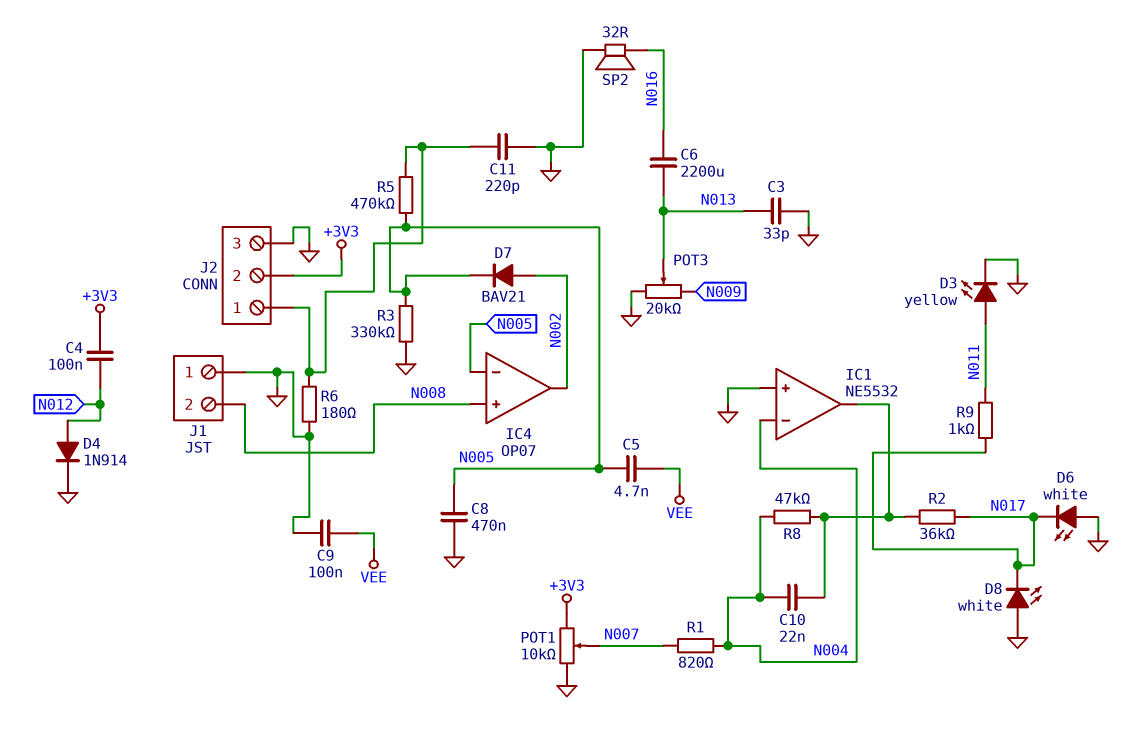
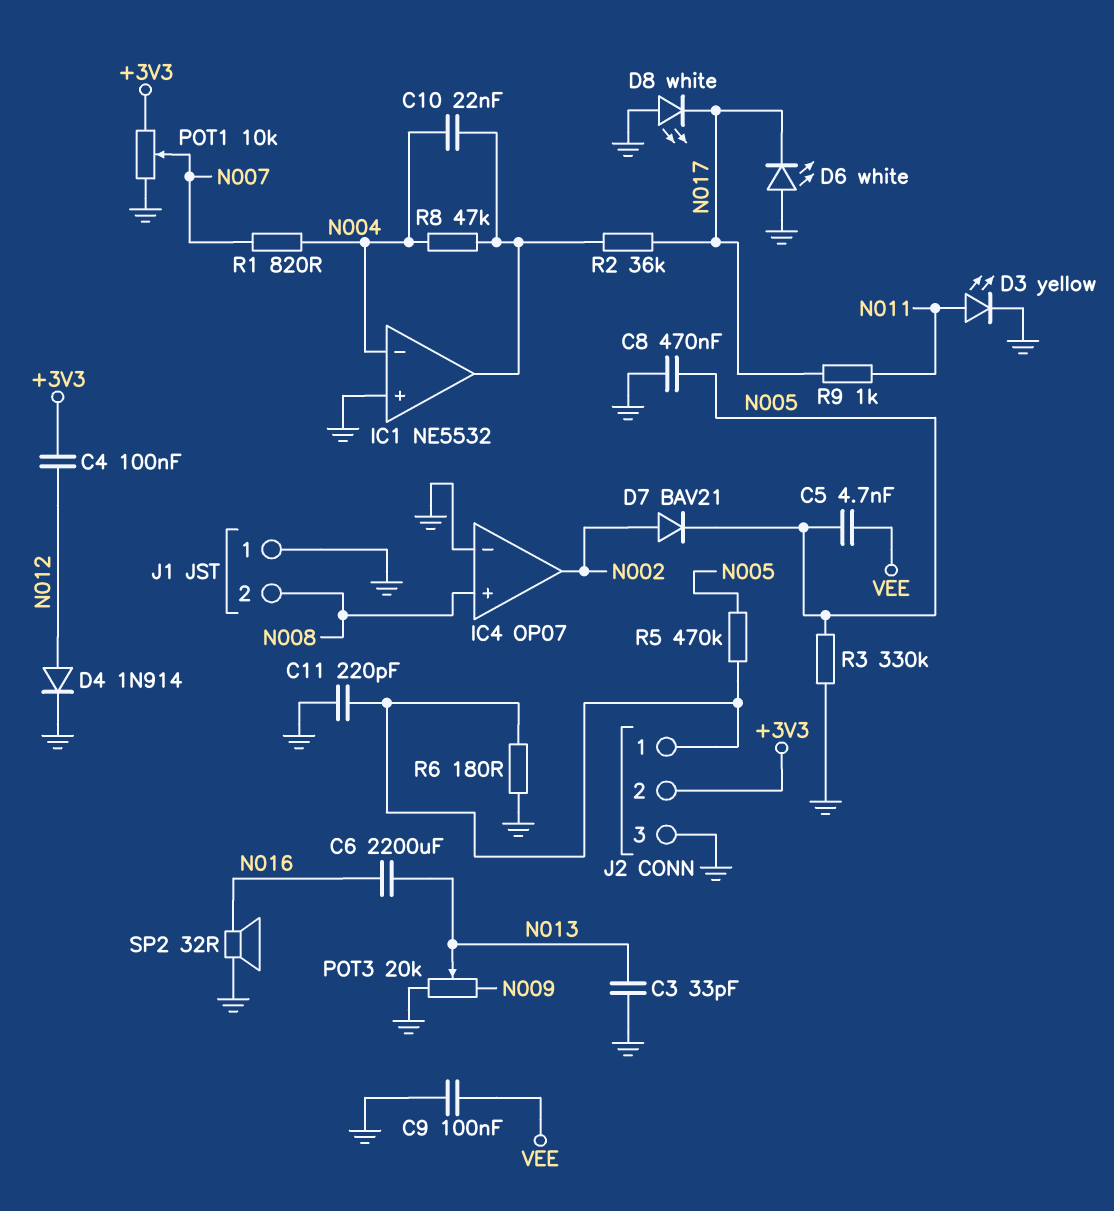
IC4 pin in-: N005 -> GND

